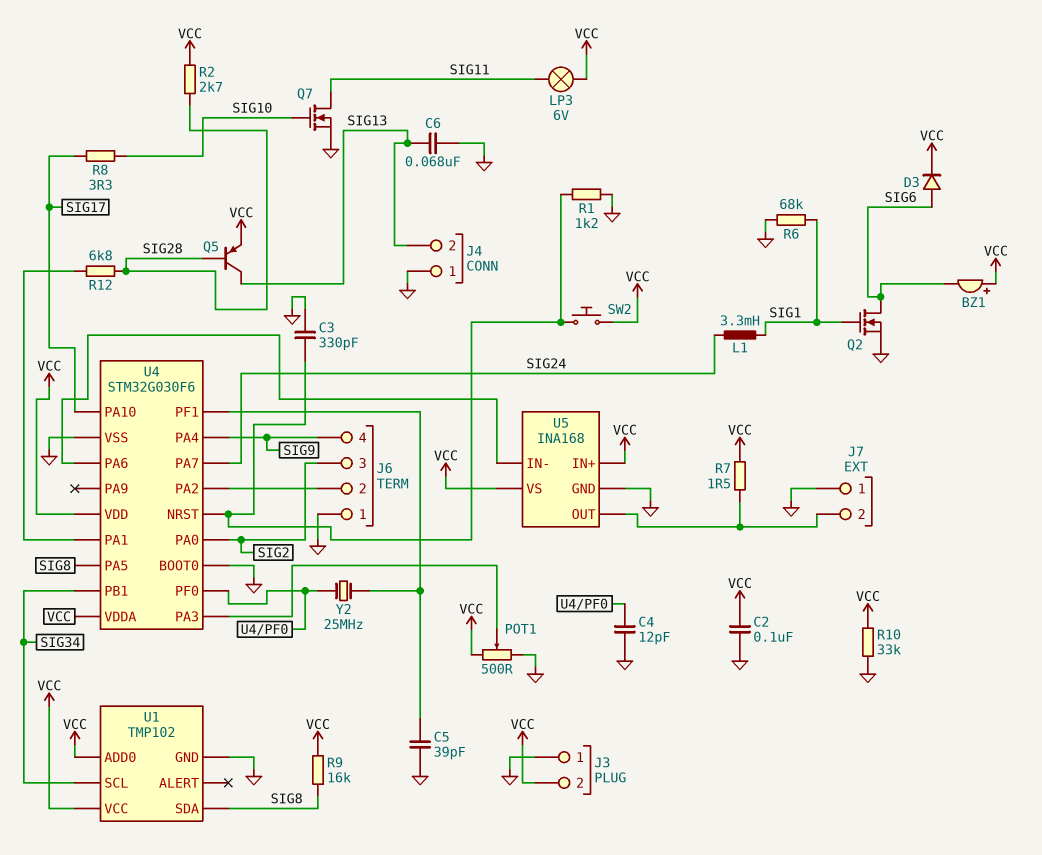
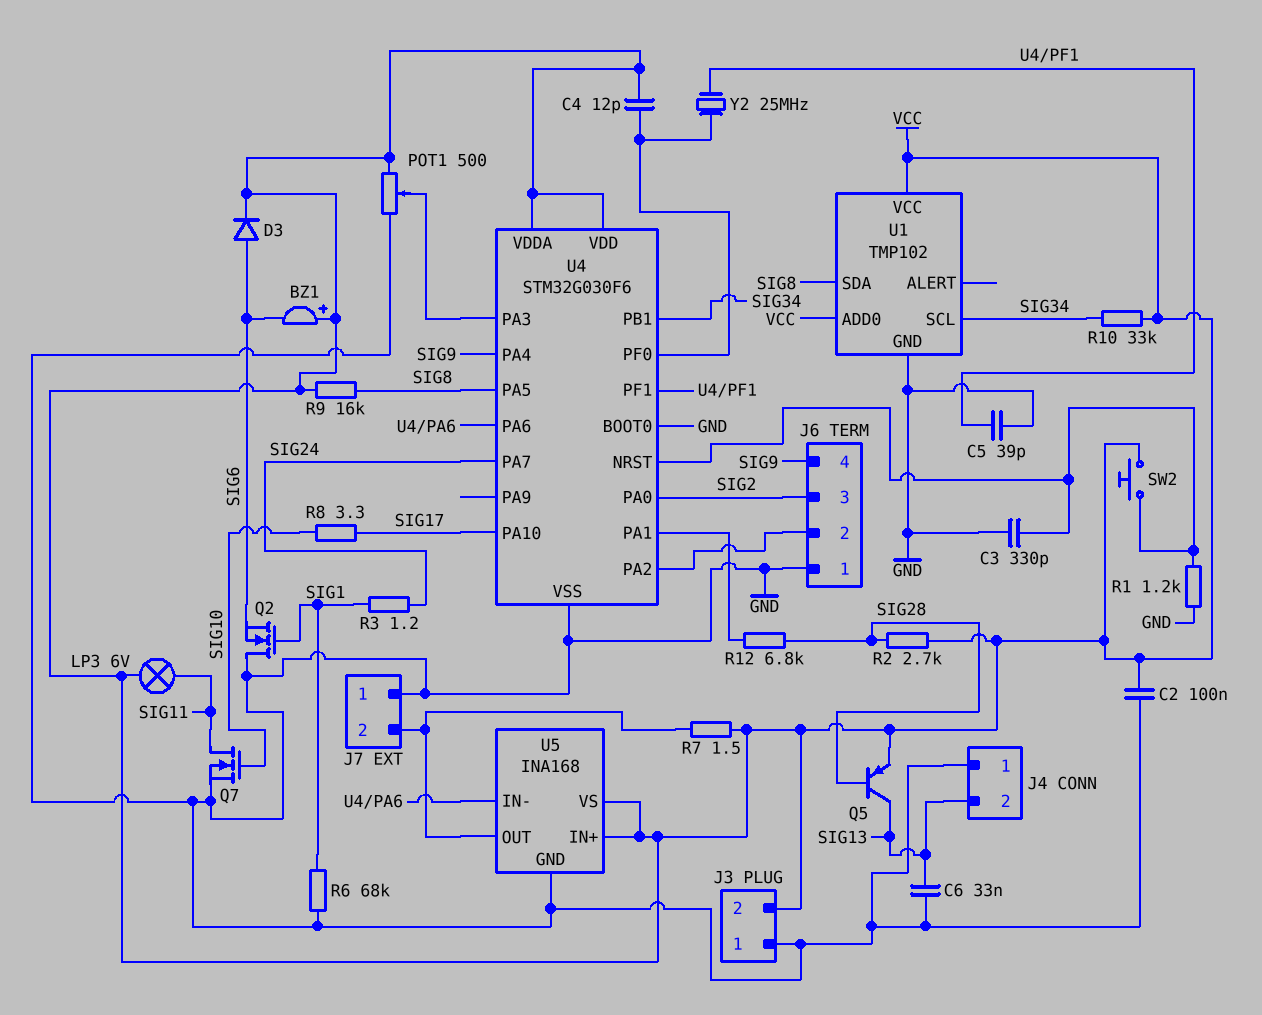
C4: 12pF (GND, U4/PF0) -> 12pF (U4/PF0, VCC)
C6: 68nF (GND, SIG13) -> 33nF (GND, SIG13)
L1: 3.3mH (SIG1, SIG24) -> none
Q2: NMOS (G SIG1, D SIG6, S GND) -> NMOS (G SIG1, D GND, S SIG6)
R3: none -> 1.2 (SIG1, SIG24)
R10: 33k (GND, VCC) -> 33k (SIG34, VCC)

